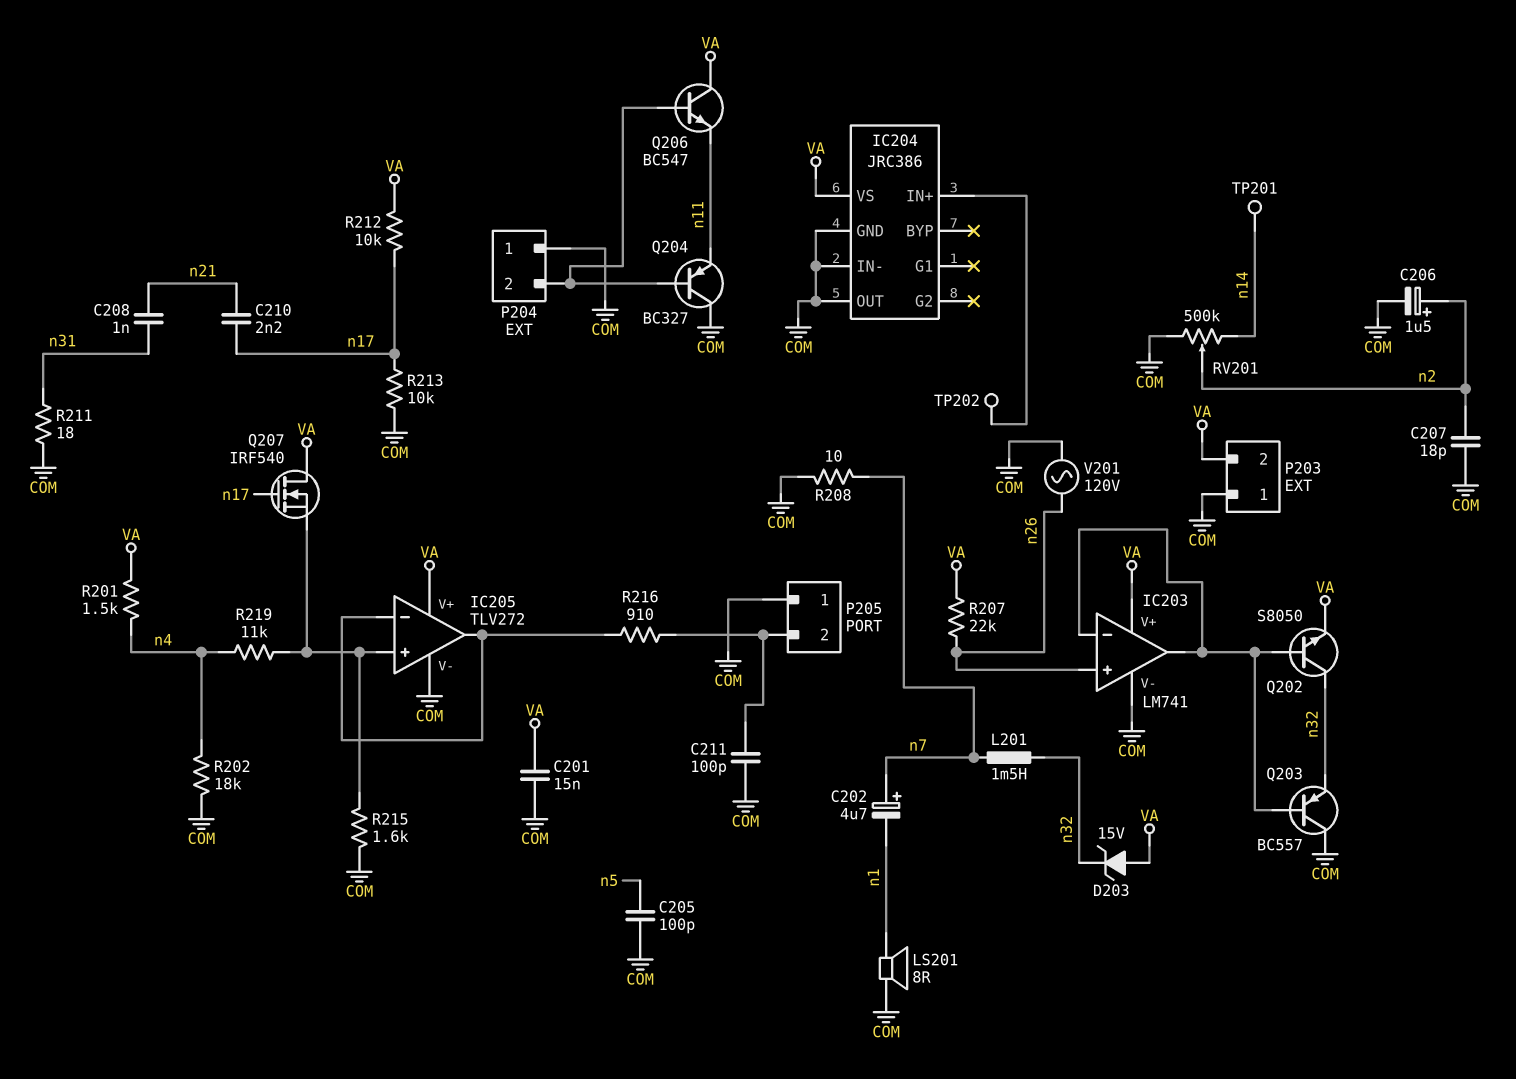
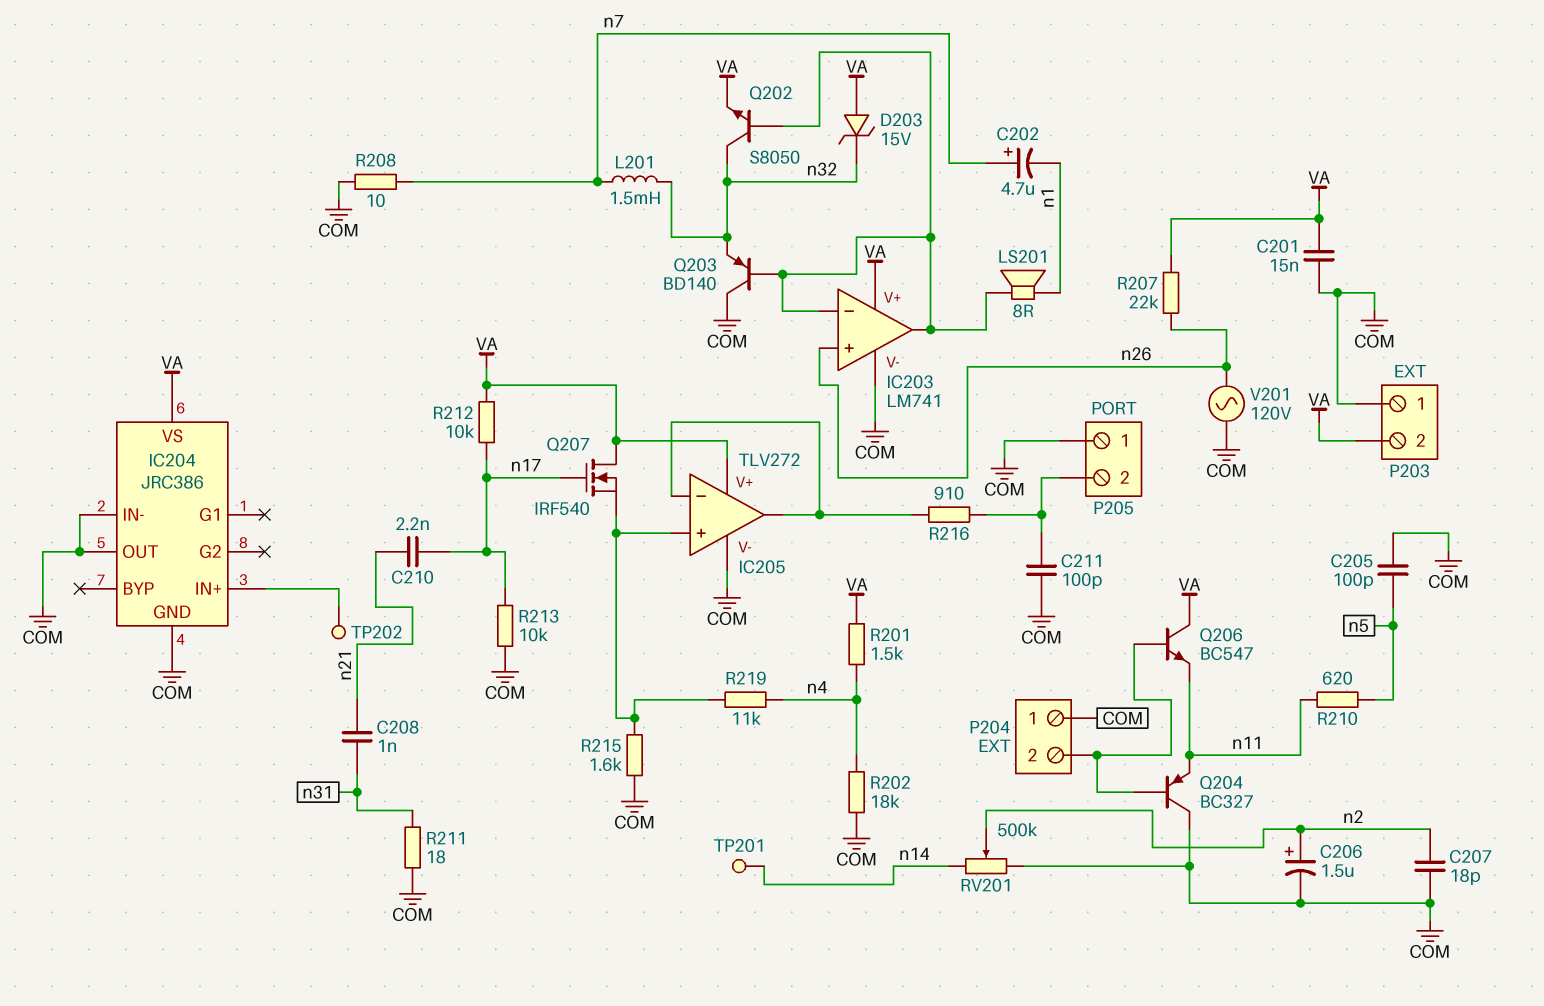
LS201: speaker 8R (COM, n1) -> speaker 8R (IC203/in-, n1)
Q203: PNP BC557 (B IC203/in-, C COM, E n32) -> PNP BD140 (B IC203/in-, C COM, E n32)
R210: none -> 620 (n5, n11)

